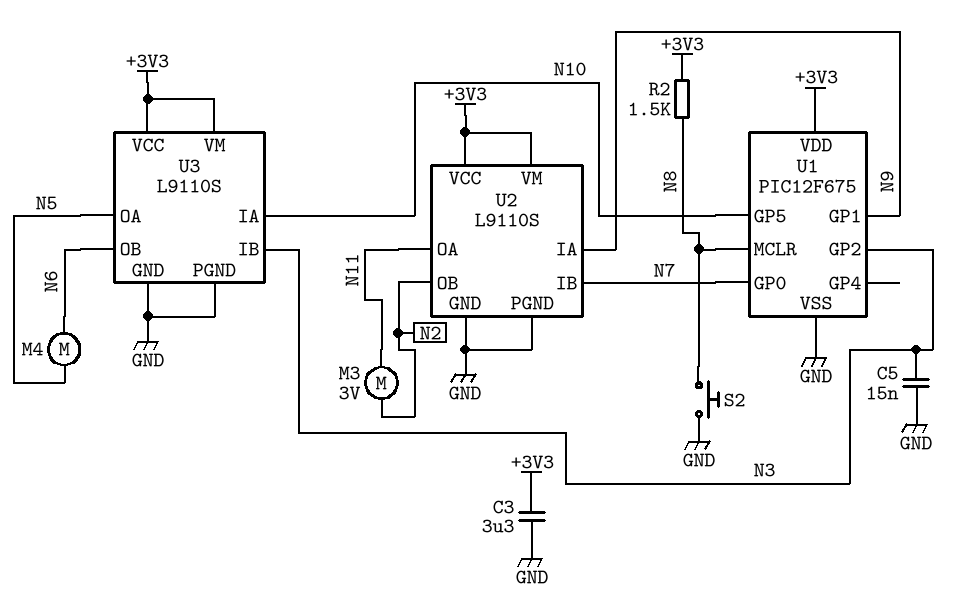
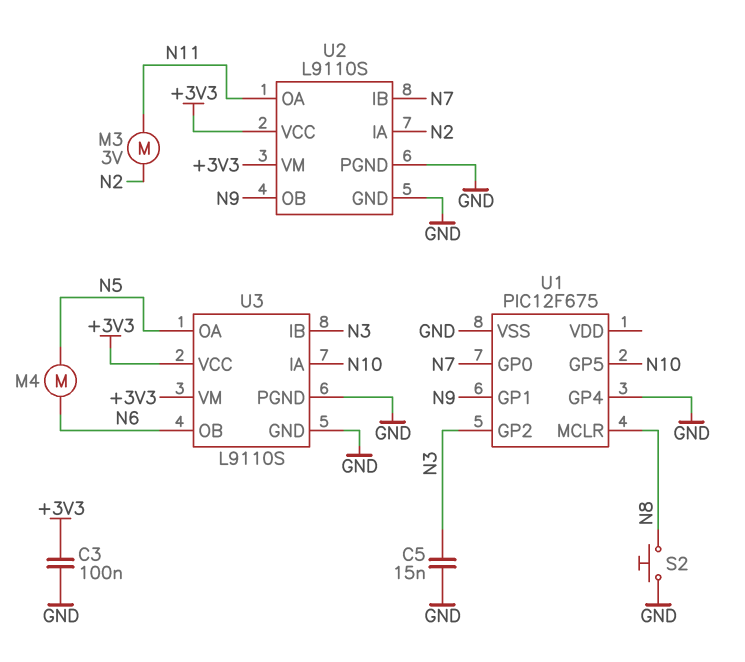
C3: 3.3uF (+3V3, GND) -> 100nF (+3V3, GND)
R2: 1.5k (+3V3, N8) -> none
U1 pin GP4: none -> GND
U1 pin VDD: +3V3 -> none
U2 pin IA: N9 -> N2
U2 pin OB: N2 -> N9

